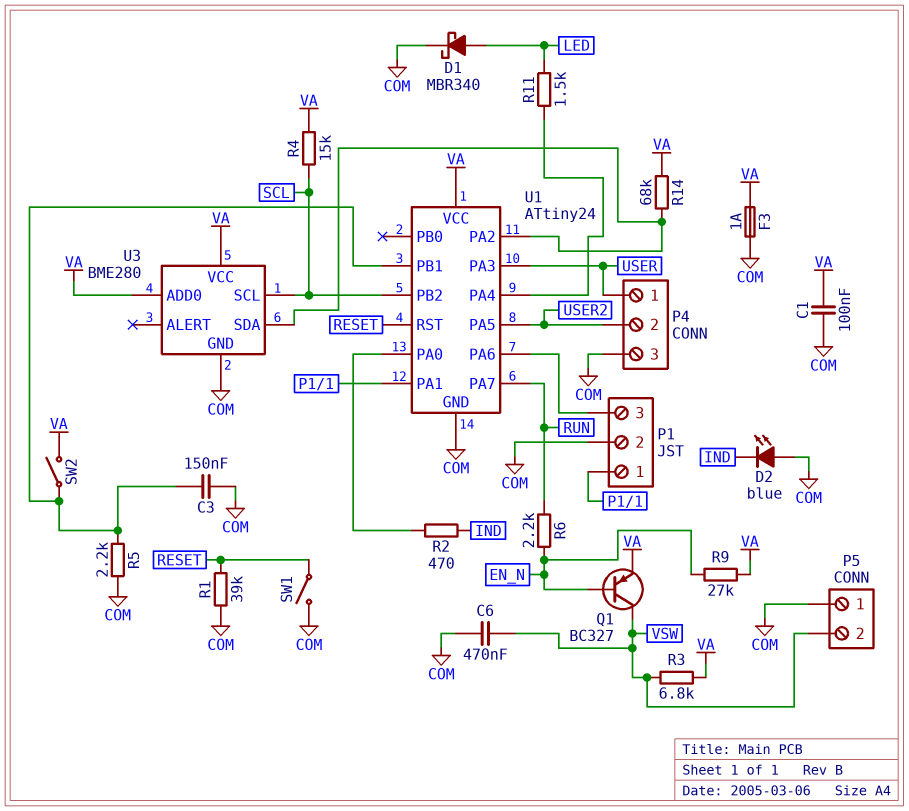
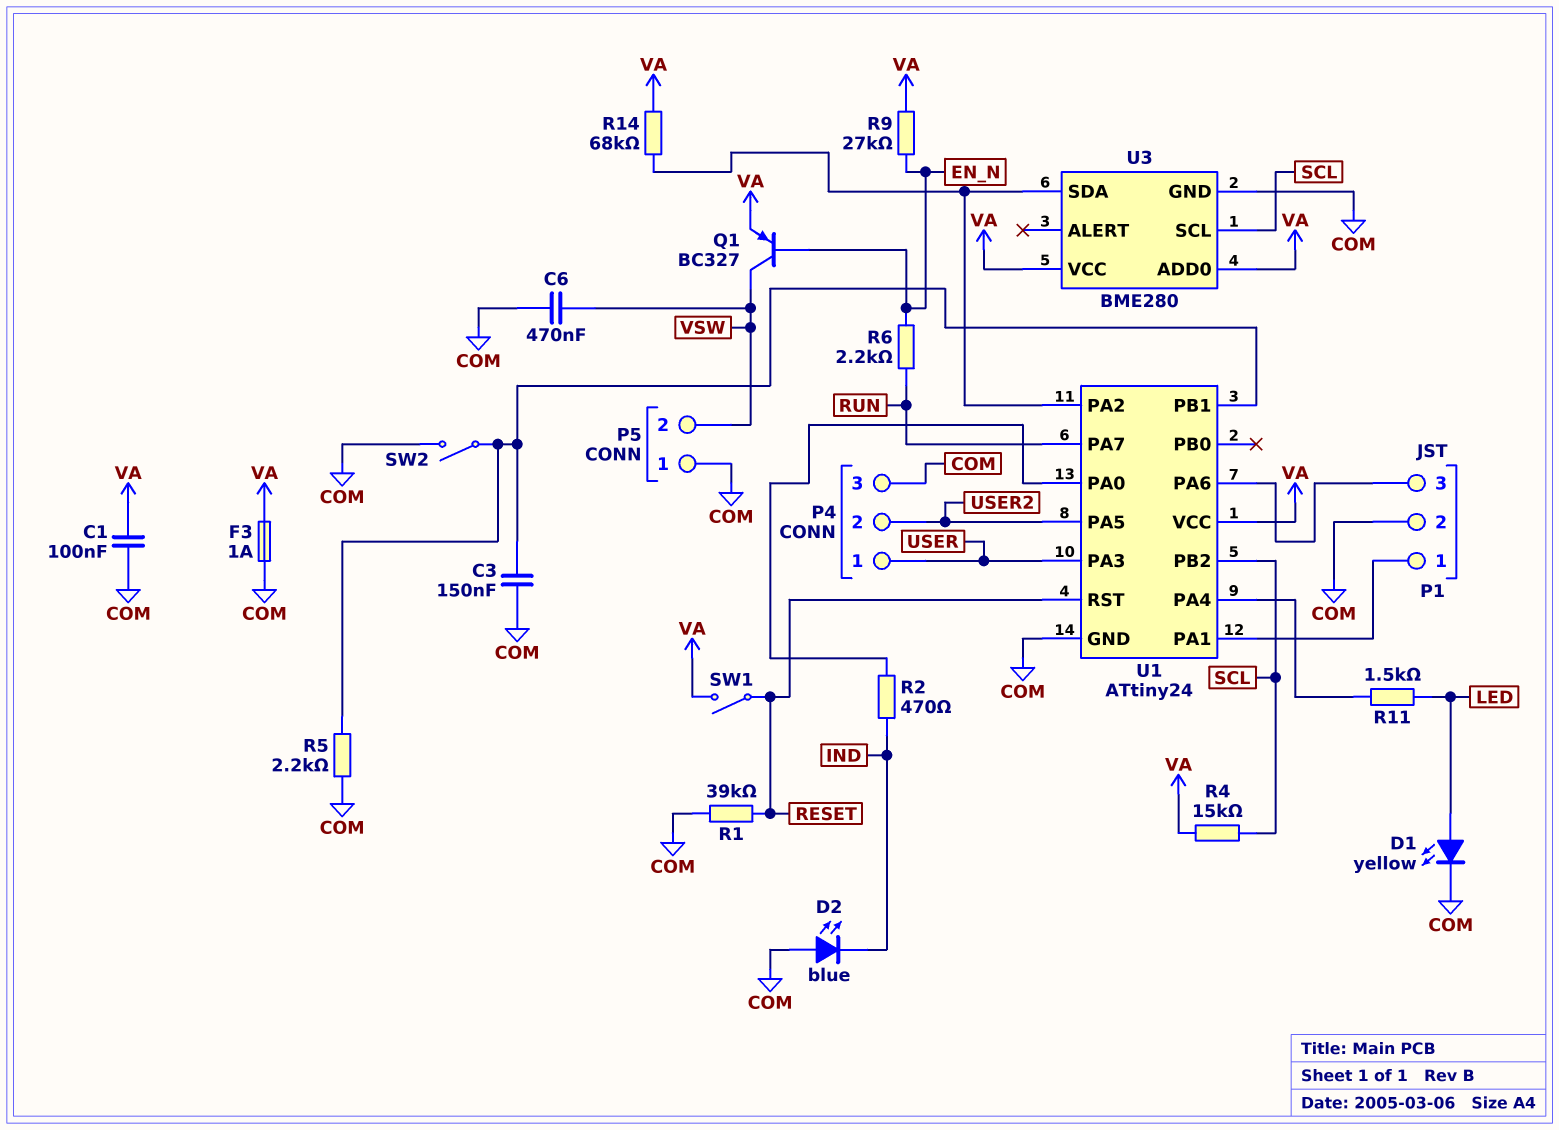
D1: schottky MBR340 (A LED, K COM) -> LED yellow (A LED, K COM)
R3: 6.8k (VA, VSW) -> none
SW1: switch (COM, RESET) -> switch (RESET, VA)
SW2: switch (U1/PB1, VA) -> switch (COM, U1/PB1)

